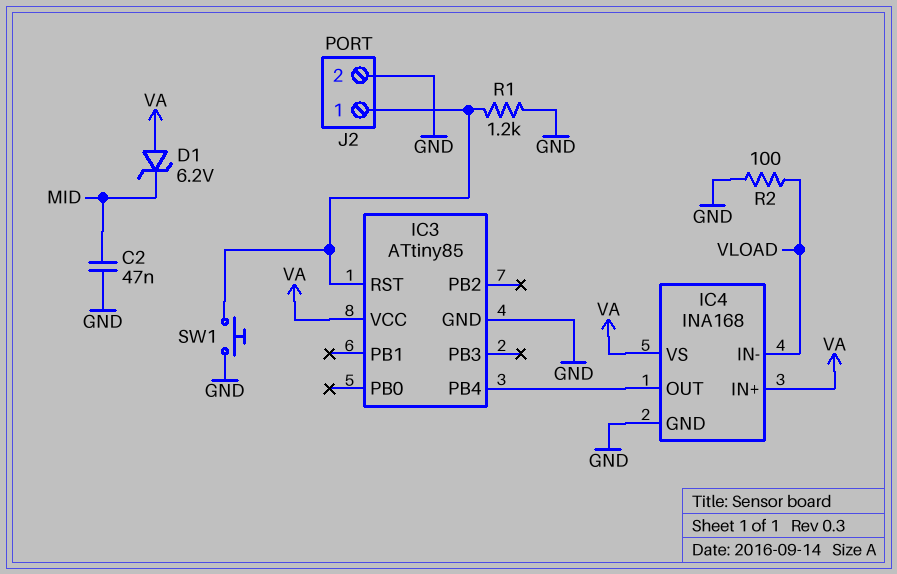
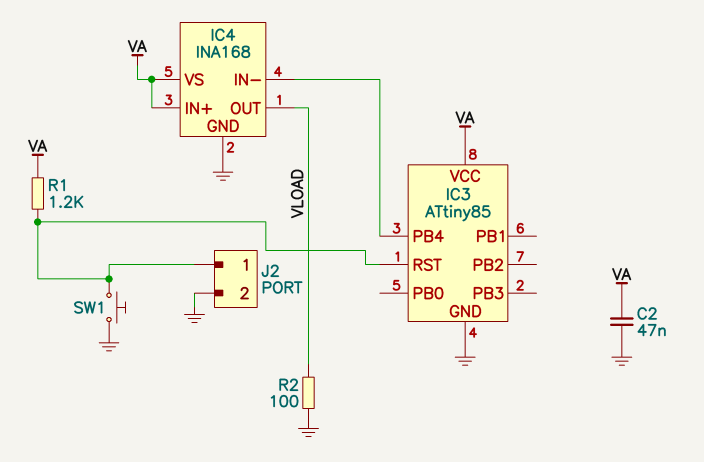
C2: 47nF (GND, MID) -> 47nF (GND, VA)
D1: zener 6.2V (A VA, K MID) -> none
IC4 pin IN-: VLOAD -> IC3/PB4
IC4 pin OUT: IC3/PB4 -> VLOAD
R1: 1.2k (GND, IC3/RST) -> 1.2k (IC3/RST, VA)

